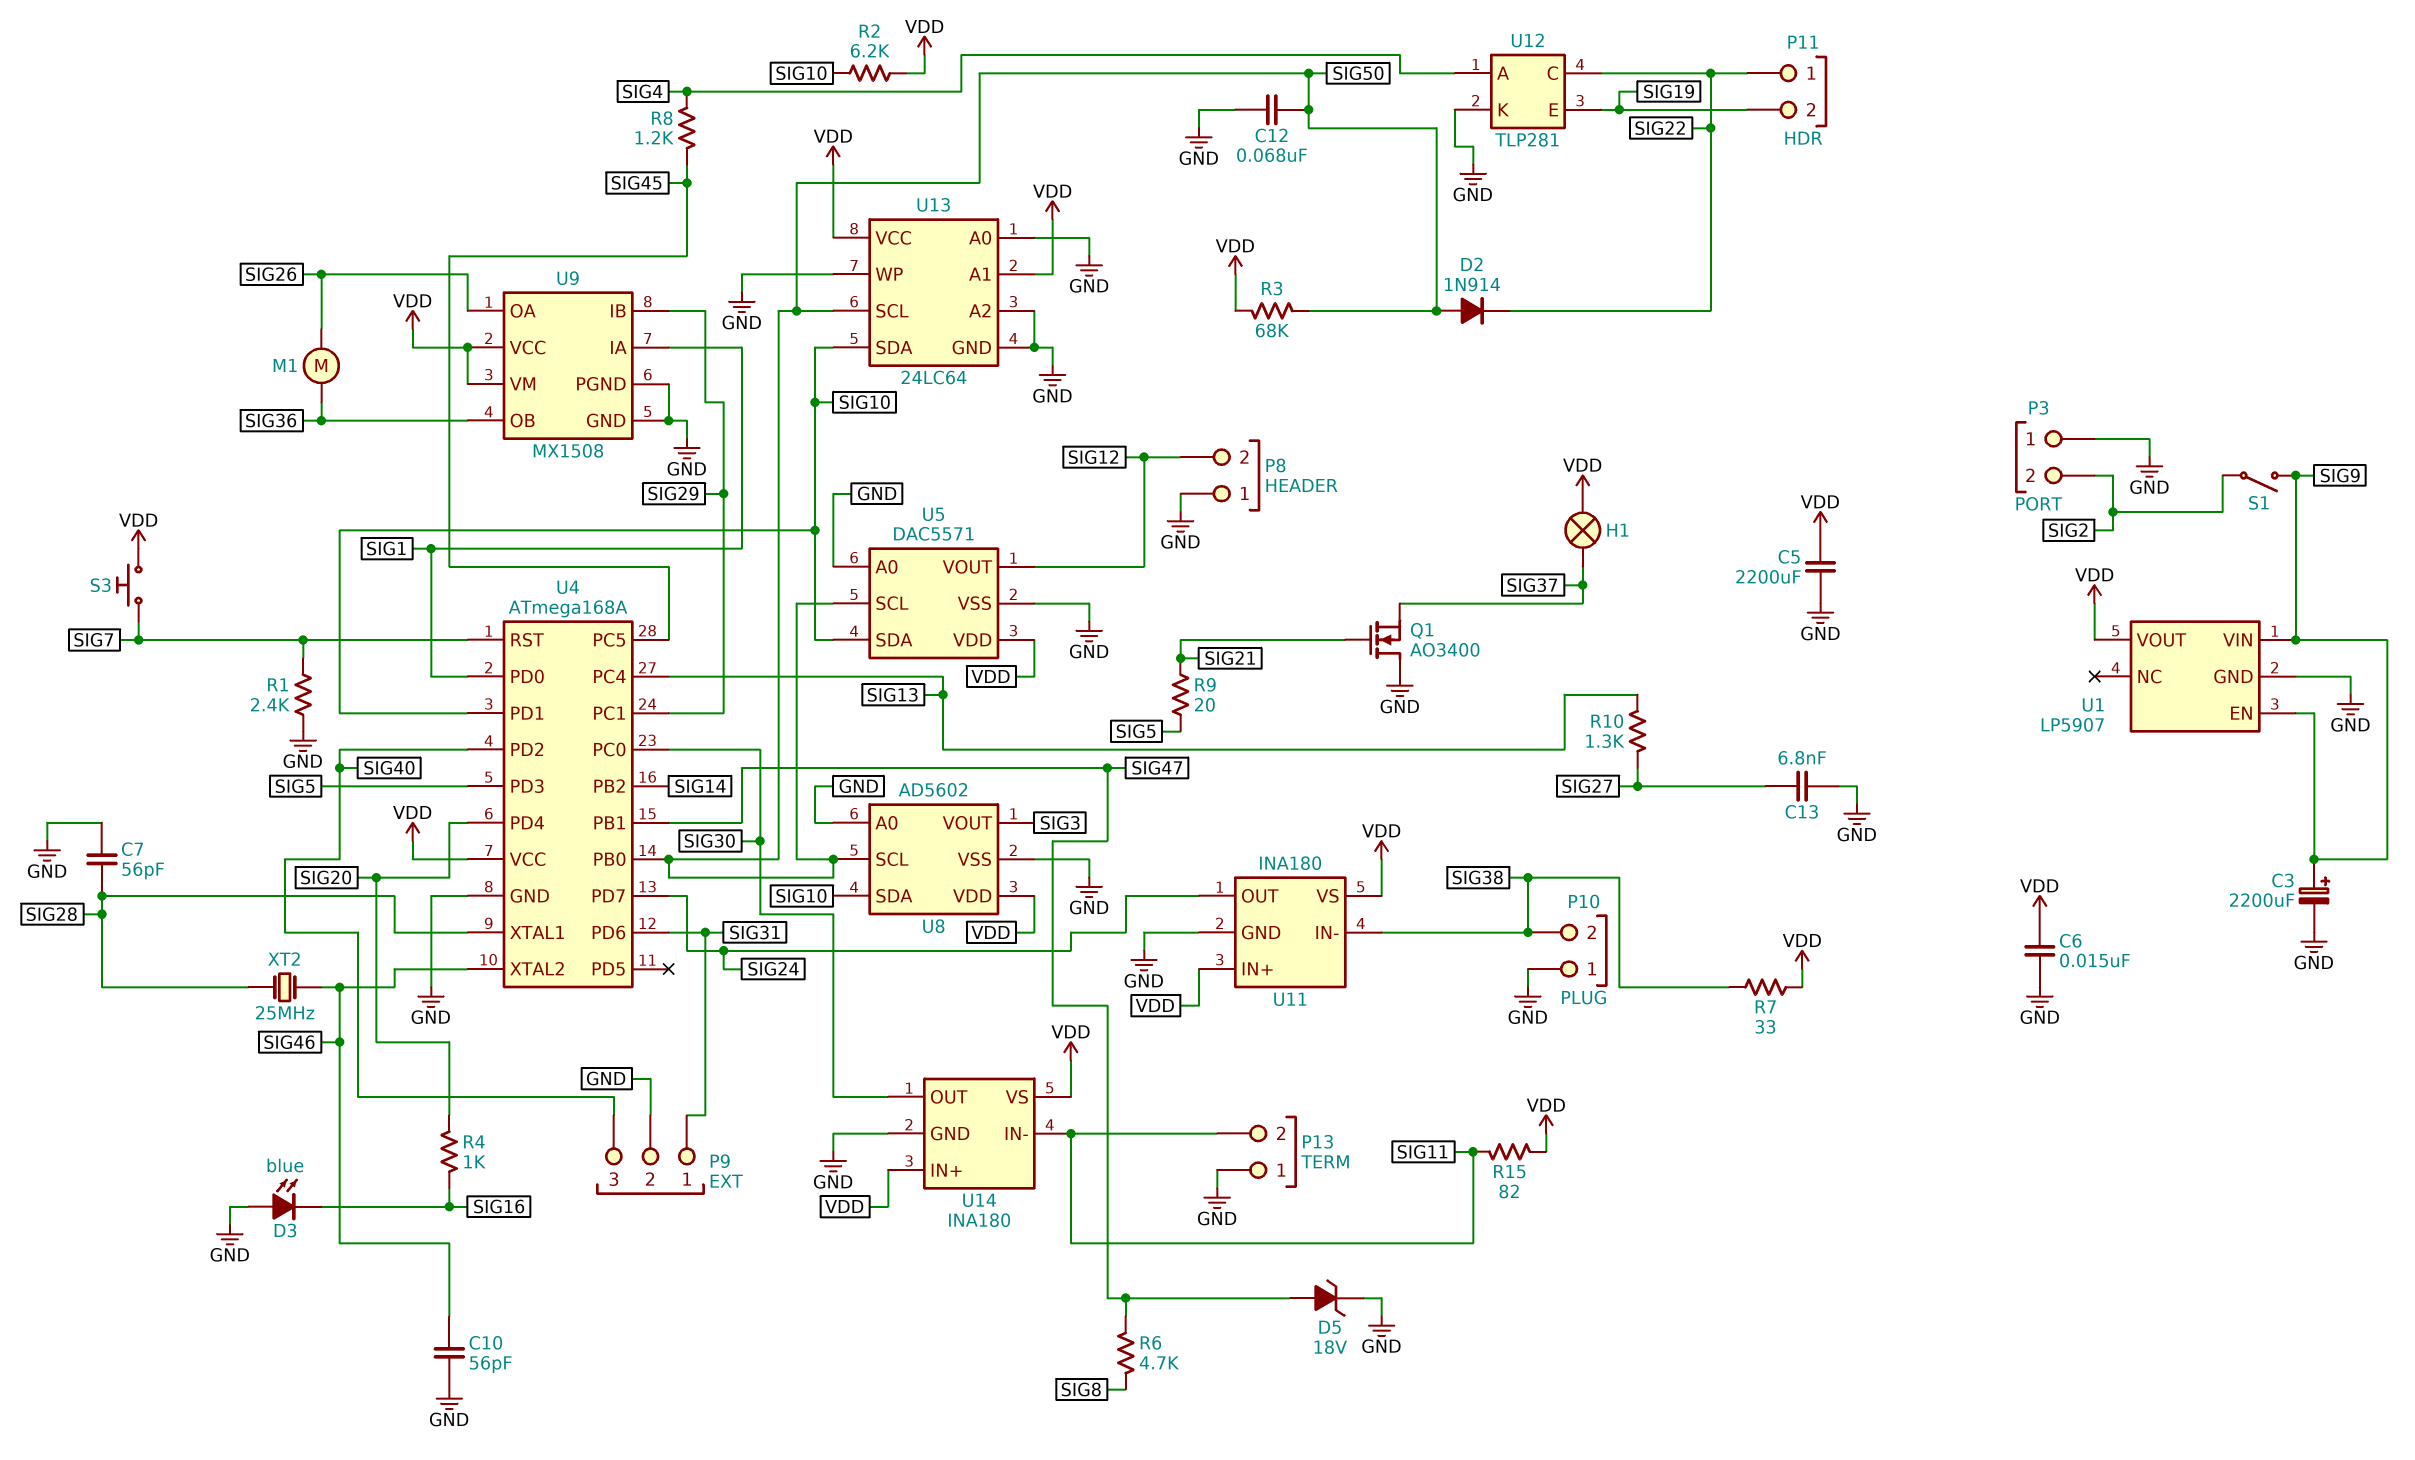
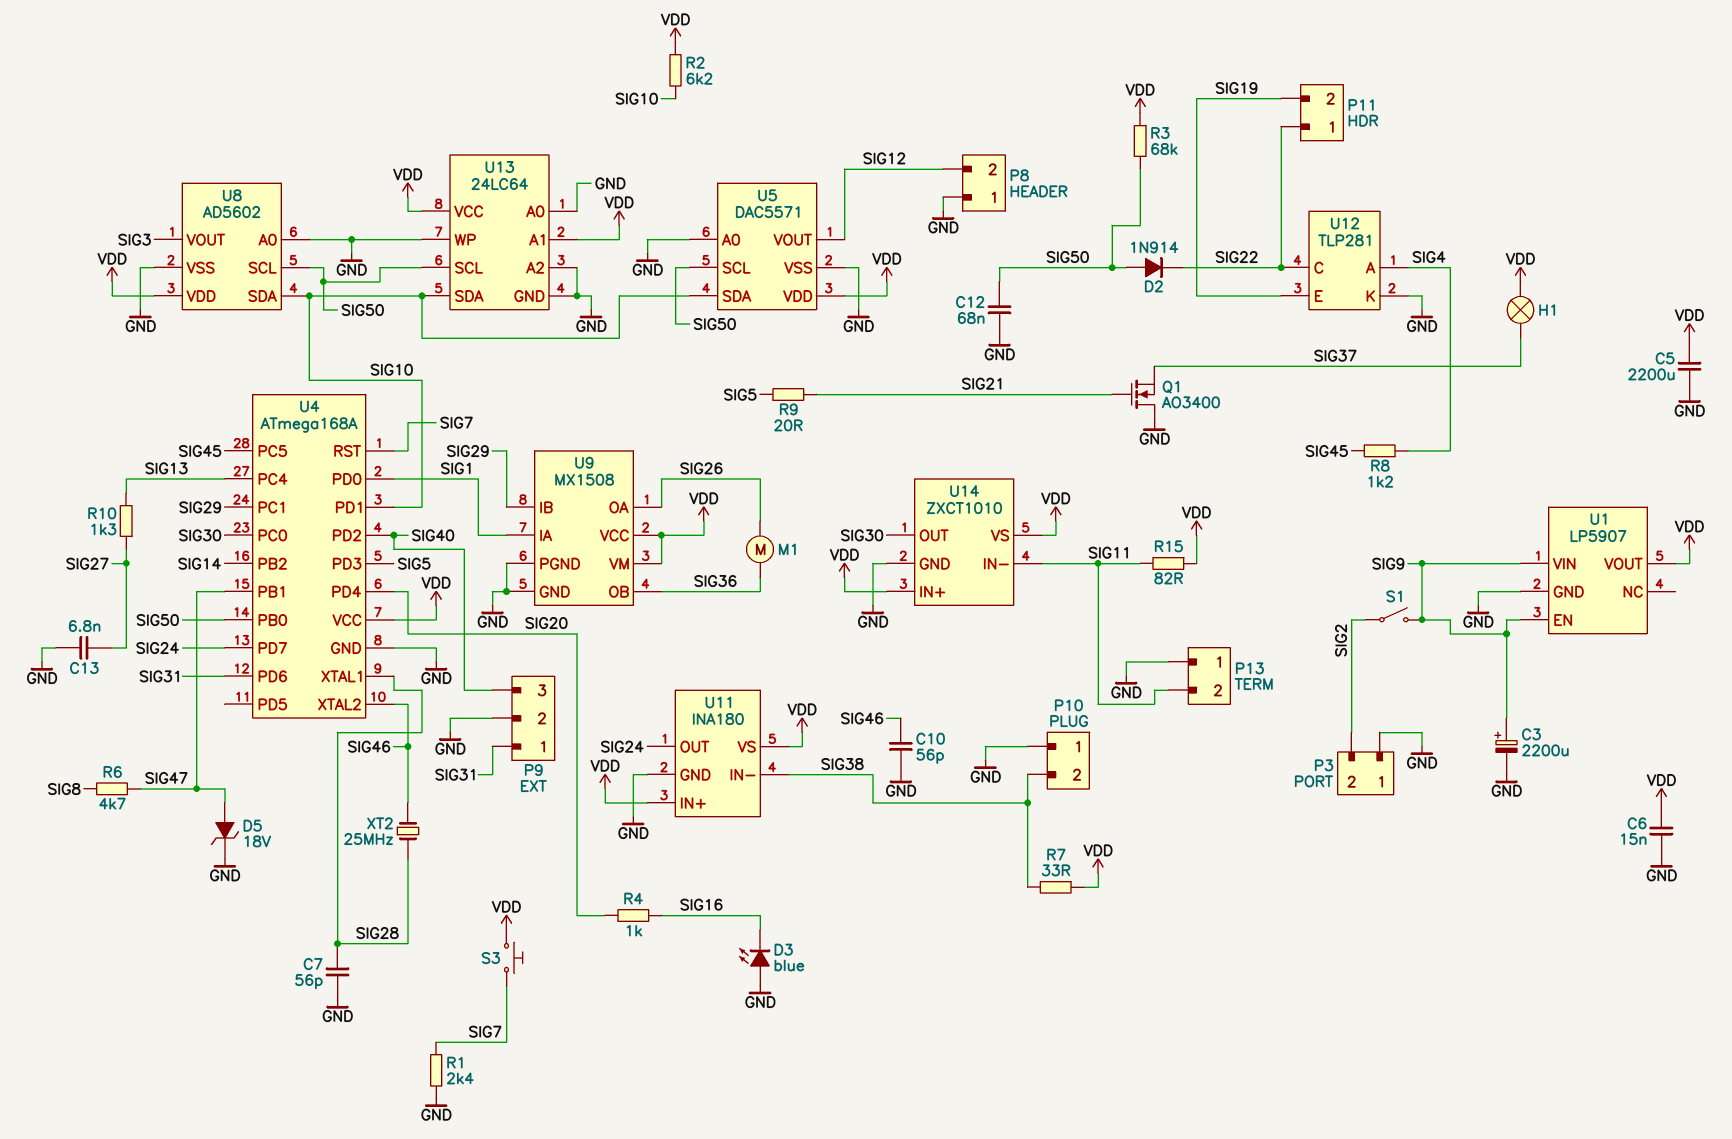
U14: INA180 -> ZXCT1010

